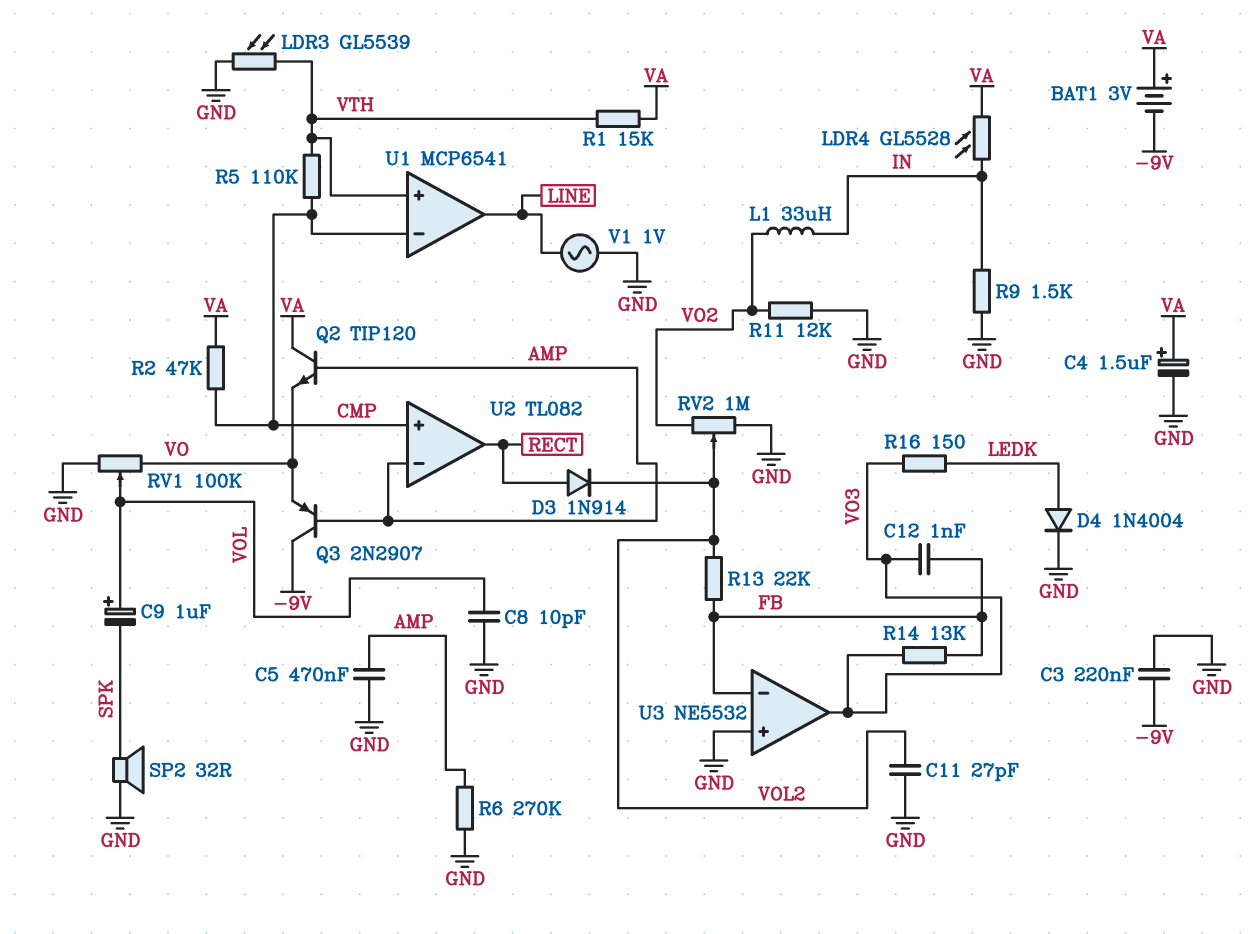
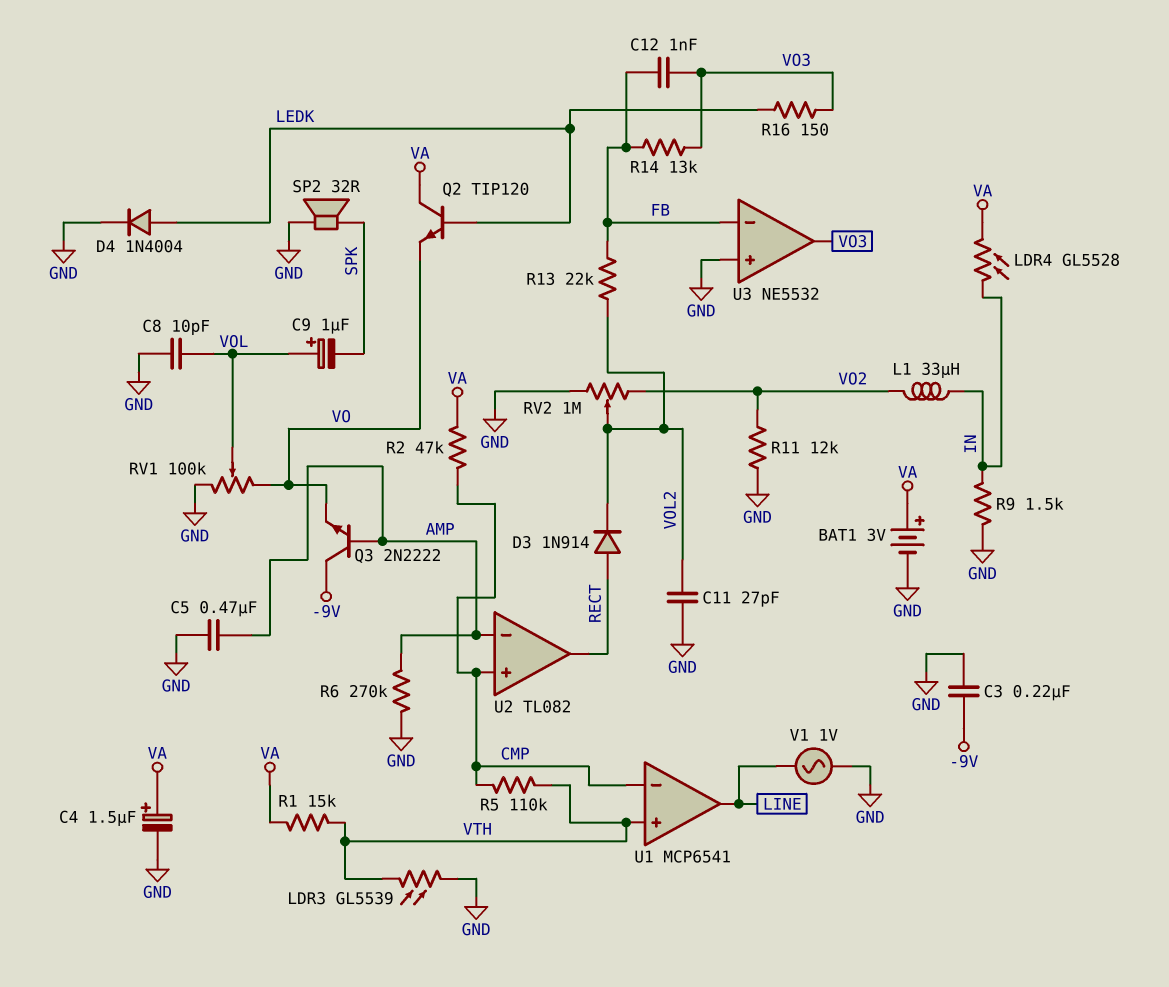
BAT1: 3V (plus VA, minus -9V) -> 3V (plus VA, minus GND)
Q2: NPN TIP120 (B AMP, C VA, E VO) -> NPN TIP120 (B LEDK, C VA, E VO)
Q3: PNP 2N2907 (B AMP, C -9V, E VO) -> NPN 2N2222 (B AMP, C -9V, E VO)

